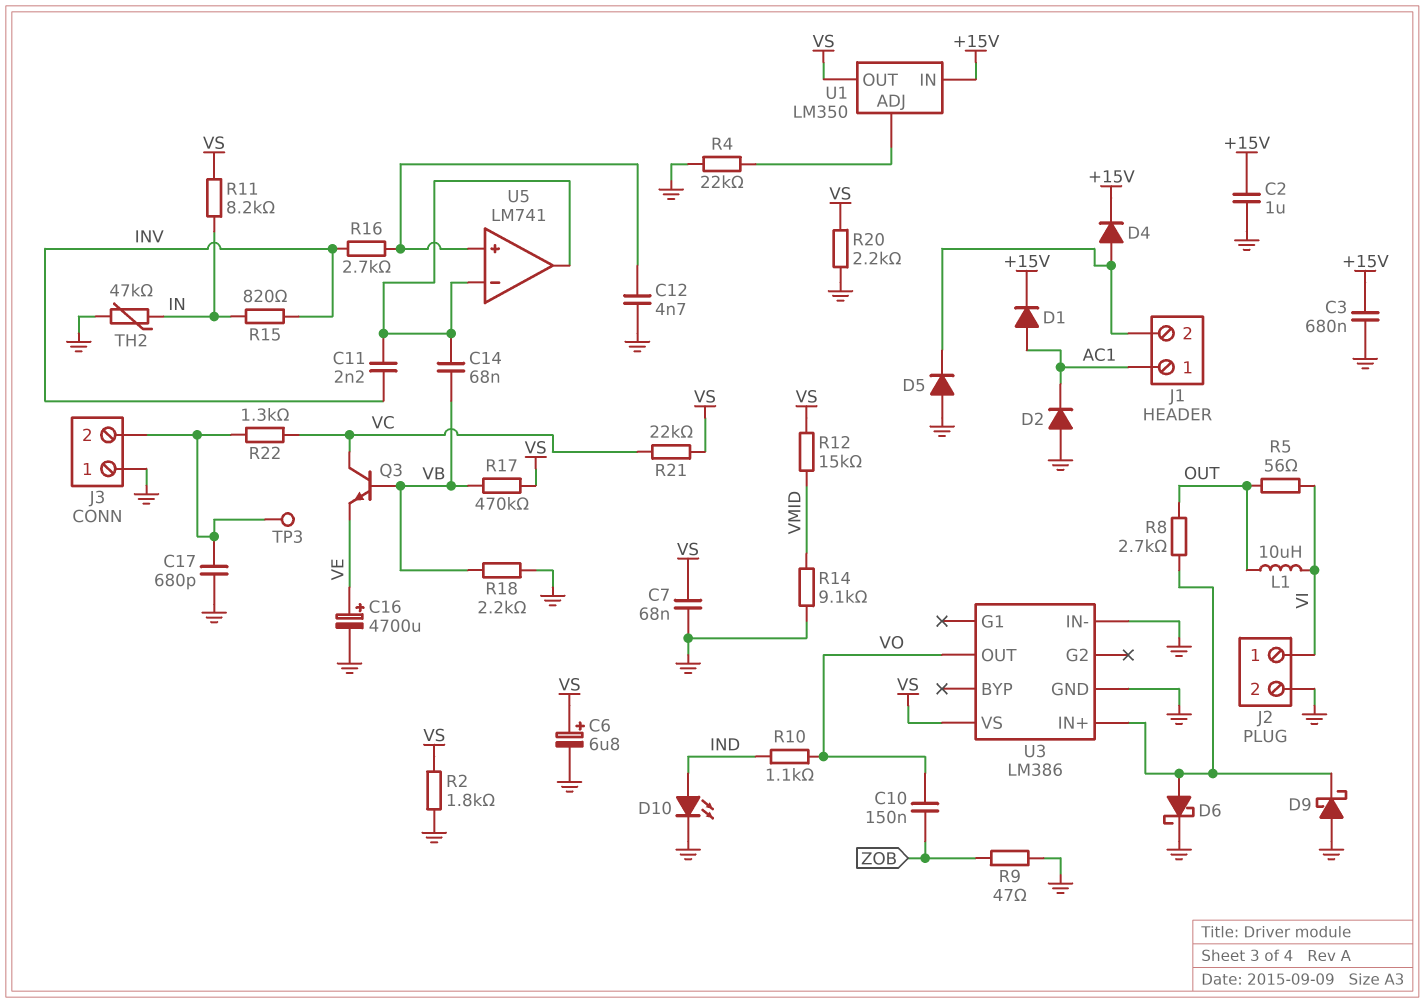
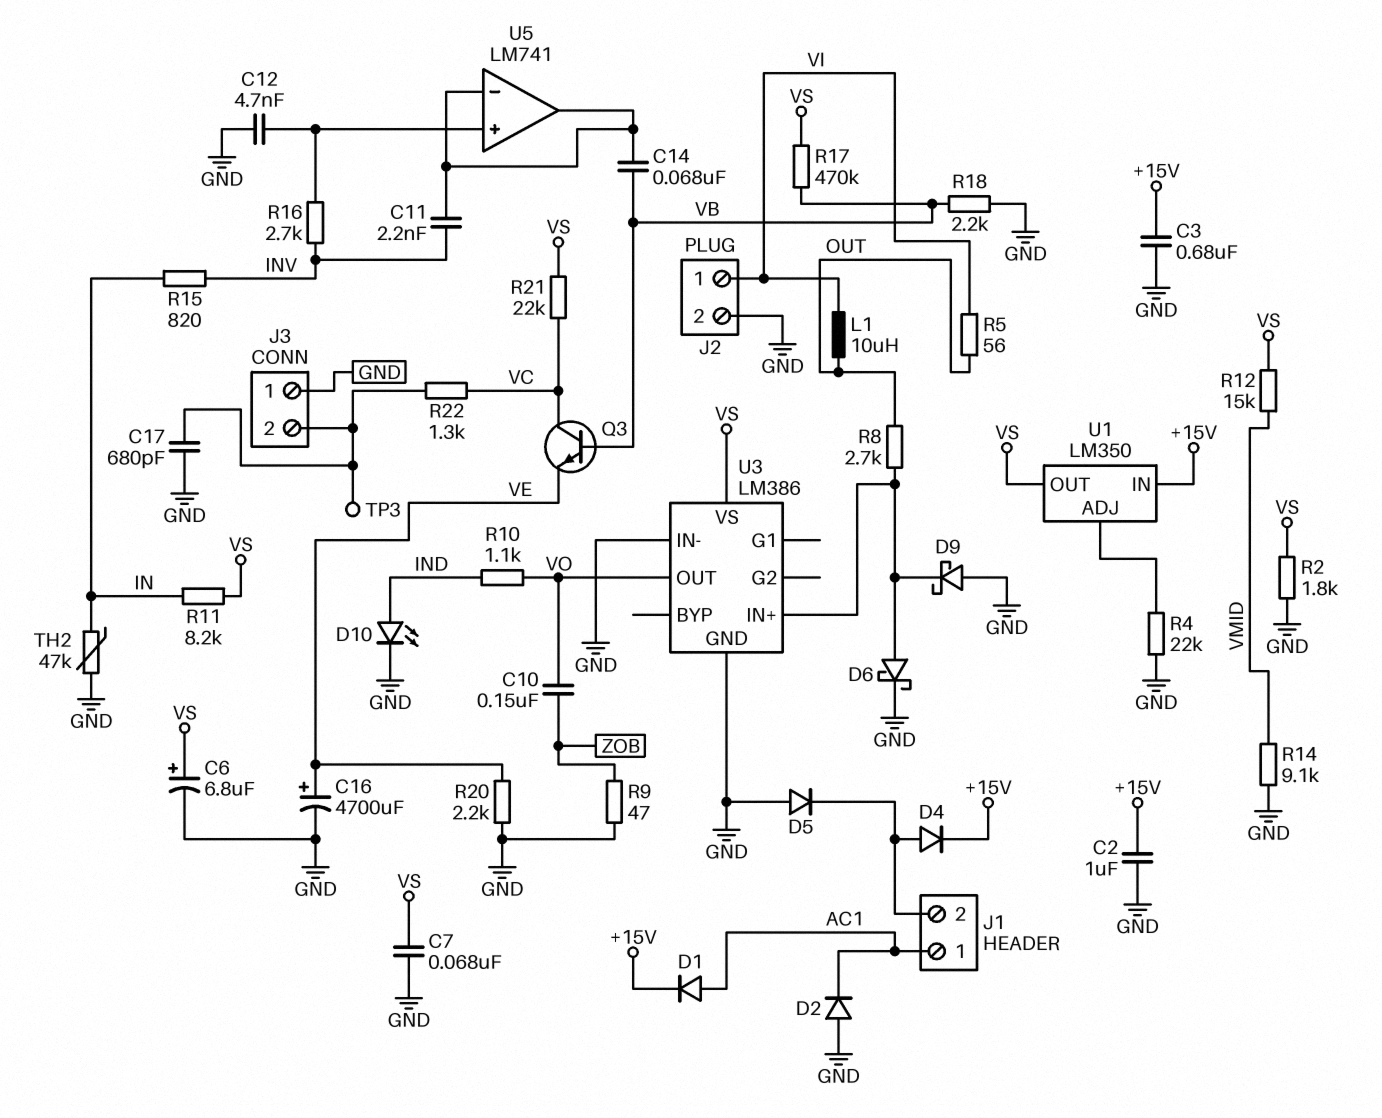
R20: 2.2k (GND, VS) -> 2.2k (GND, VE)

